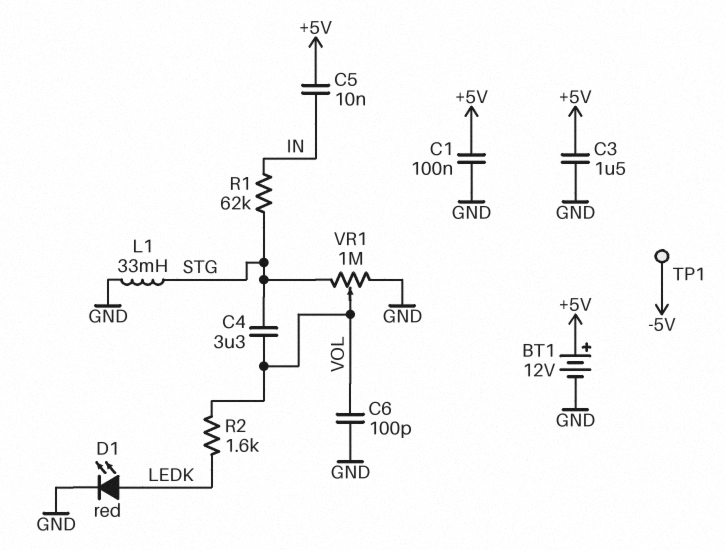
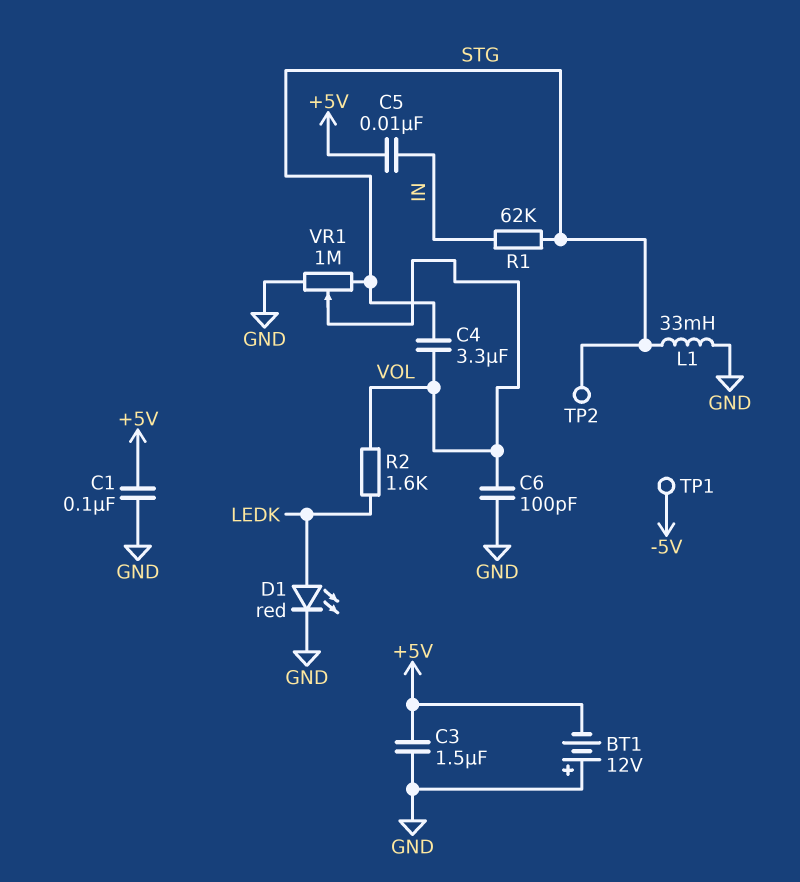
BT1: 12V (plus +5V, minus GND) -> 12V (plus GND, minus +5V)
TP2: none -> test point (STG)

